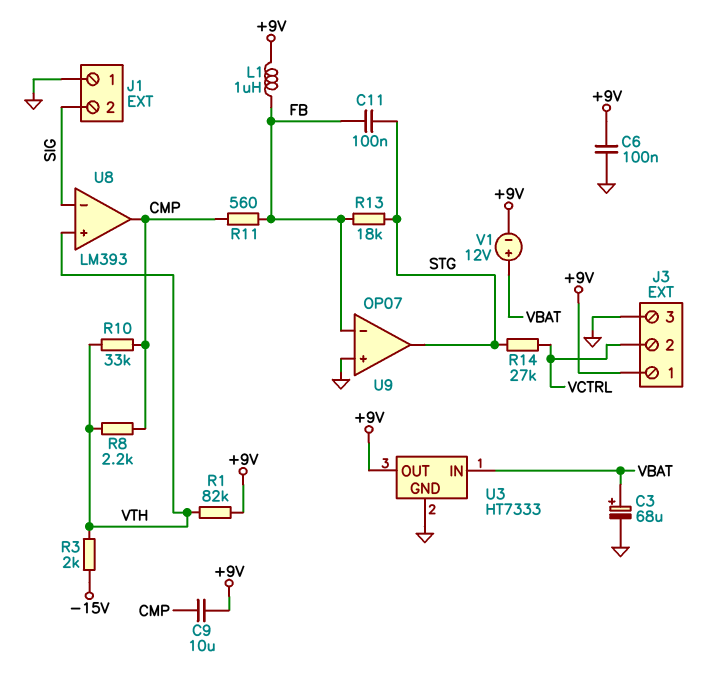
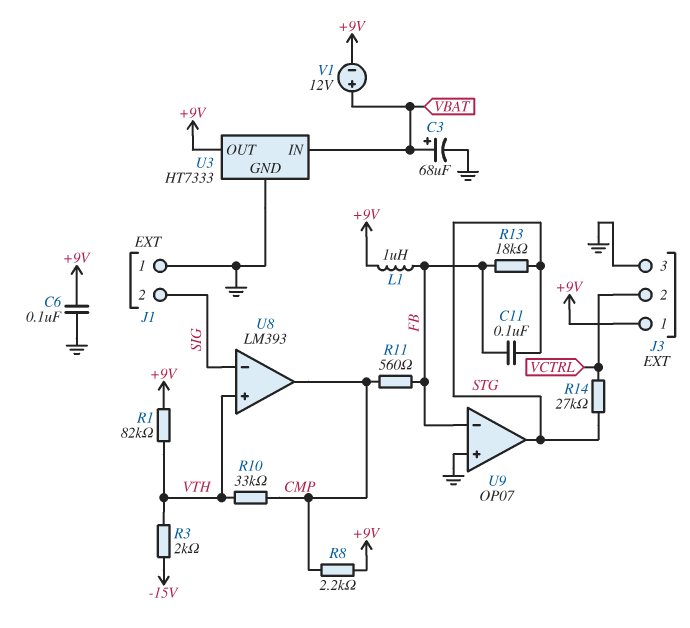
C9: 10uF (+9V, CMP) -> none
R8: 2.2k (CMP, VTH) -> 2.2k (+9V, CMP)

